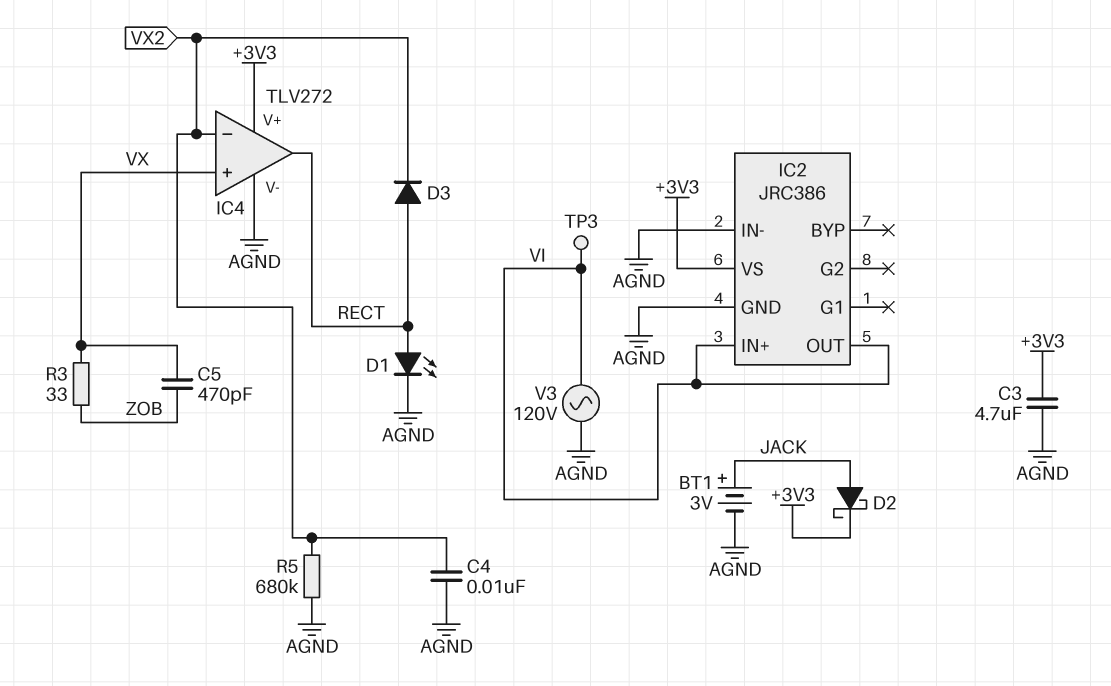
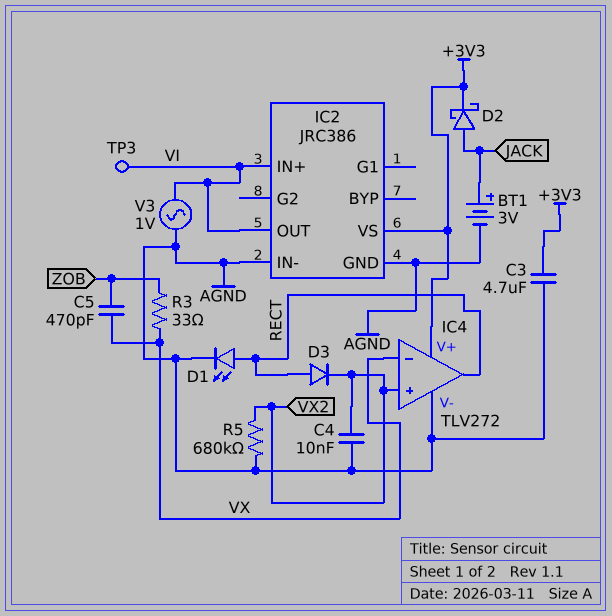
IC4 pin in+: VX -> VX2
IC4 pin in-: VX2 -> VX
V3: AC 120V (AGND, VI) -> AC 1V (AGND, VI)

